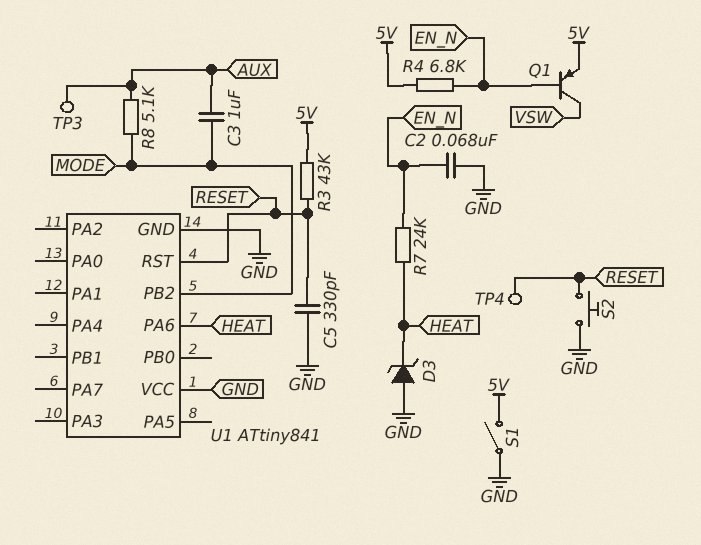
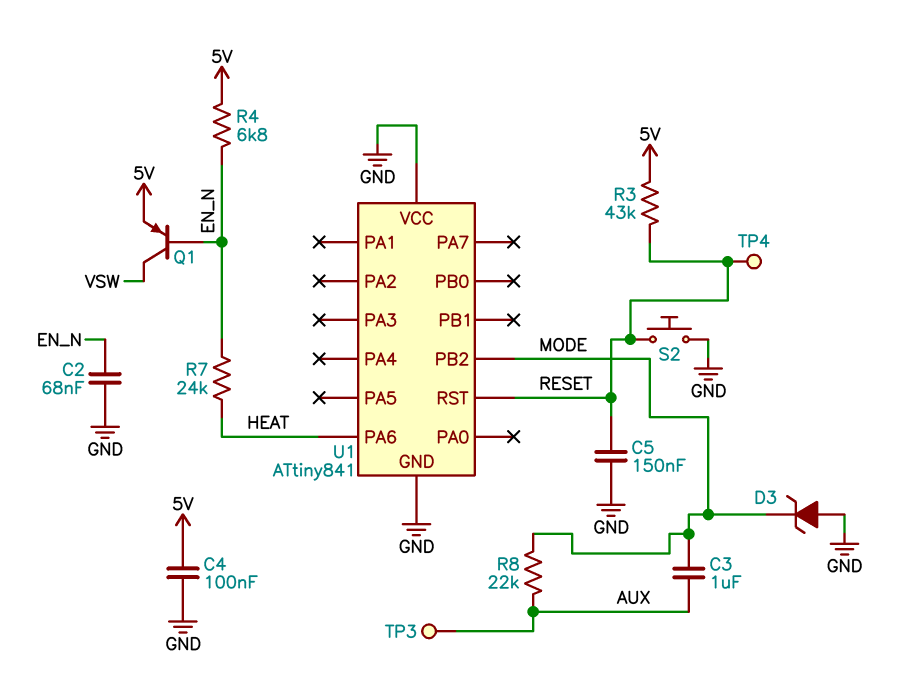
C4: none -> 100nF (5V, GND)
C5: 330pF (GND, RESET) -> 150nF (GND, RESET)
D3: zener (A GND, K HEAT) -> zener (A GND, K MODE)
R8: 5.1k (AUX, MODE) -> 22k (AUX, MODE)
S1: switch (5V, GND) -> none

